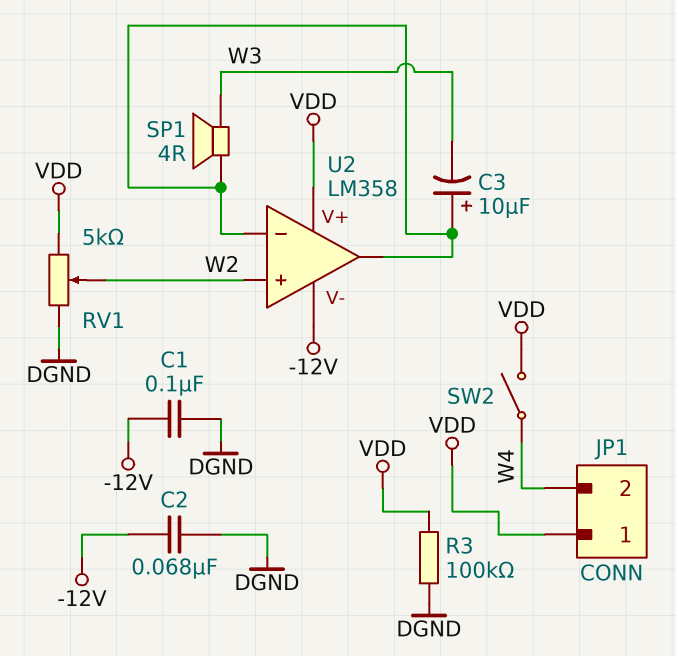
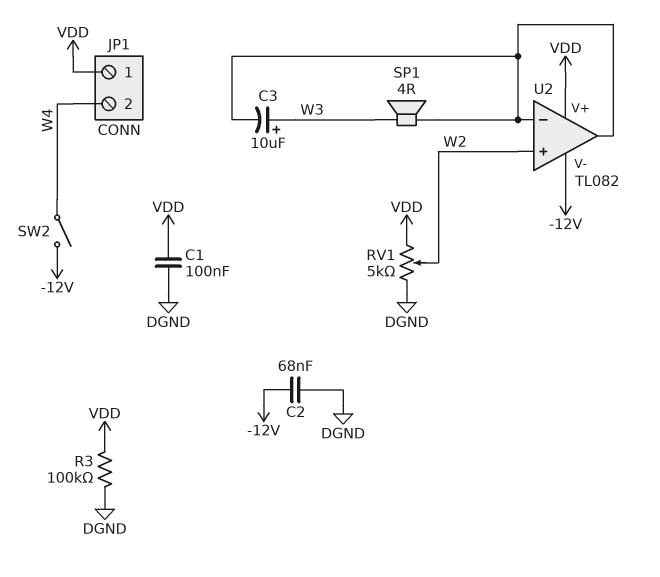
C1: 100nF (-12V, DGND) -> 100nF (DGND, VDD)
C3: 10uF (plus U2/in-, minus W3) -> 10uF (plus W3, minus U2/in-)
SW2: switch (VDD, W4) -> switch (-12V, W4)
U2: LM358 -> TL082

